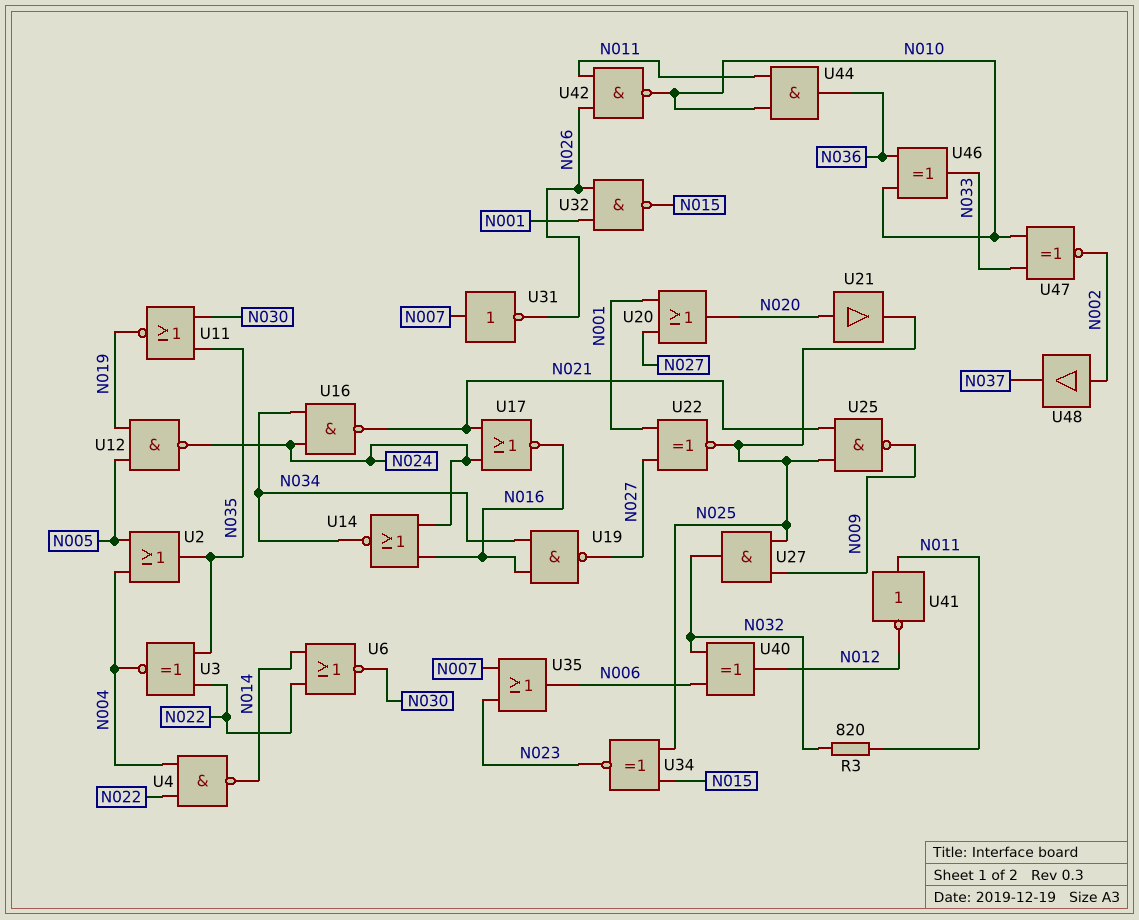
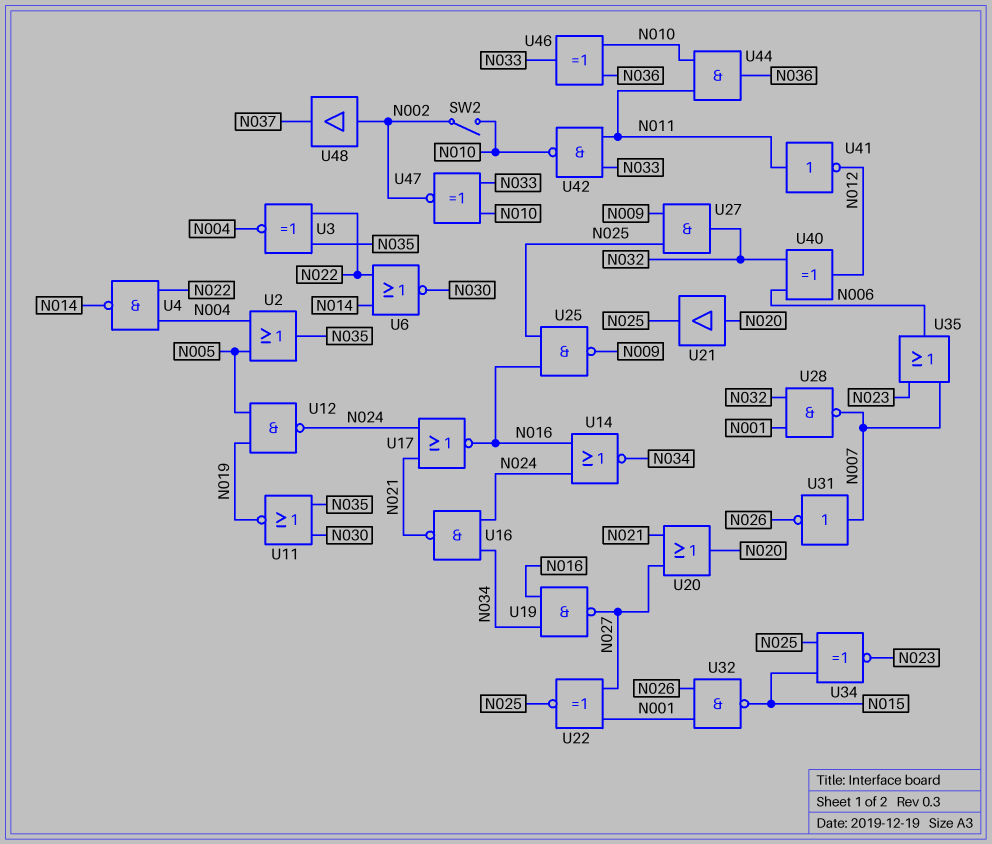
R3: 820 (N011, N032) -> none
SW2: none -> switch (N002, N010)
U20: OR (in N001, in N027, out N020) -> OR (in N021, in N027, out N020)
U25: NAND (in N021, in N025, out N009) -> NAND (in N016, in N025, out N009)
U28: none -> NAND (in N001, in N032, out N007)
U42: NAND (in N011, in N026, out N010) -> NAND (in N011, in N033, out N010)

